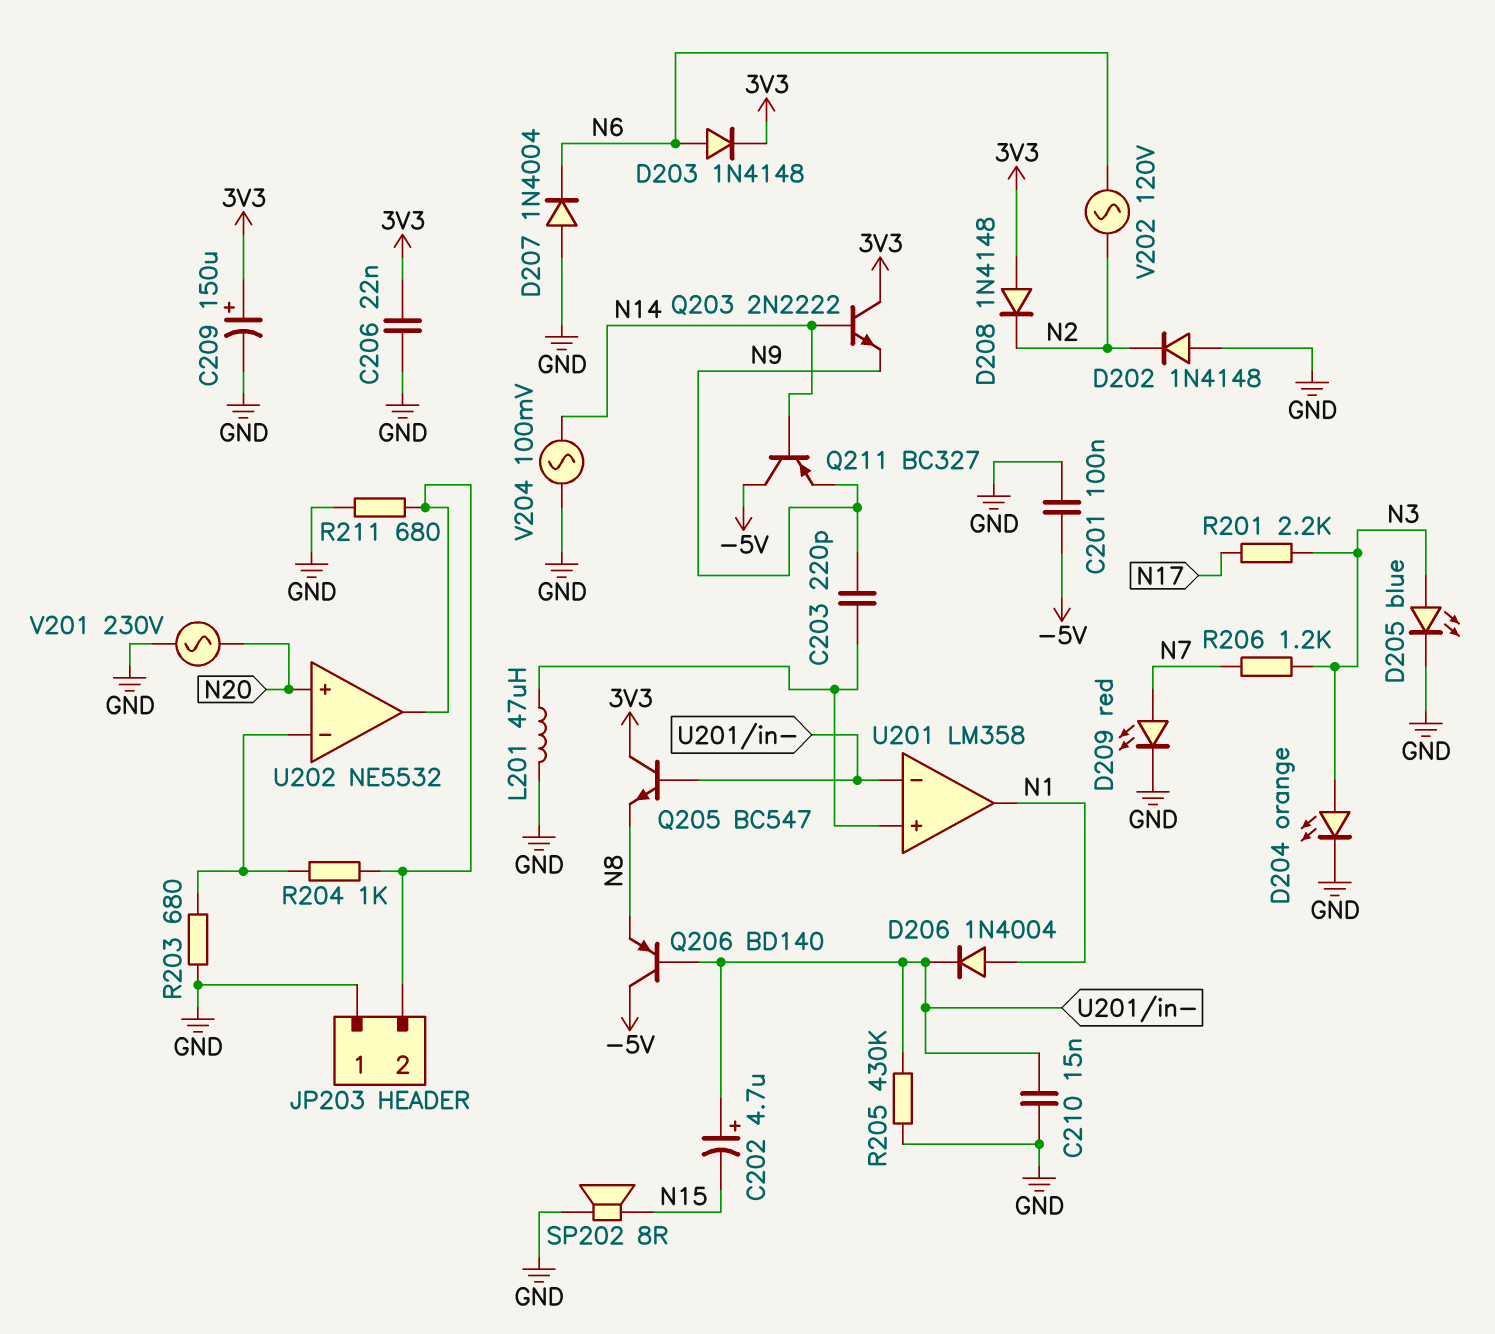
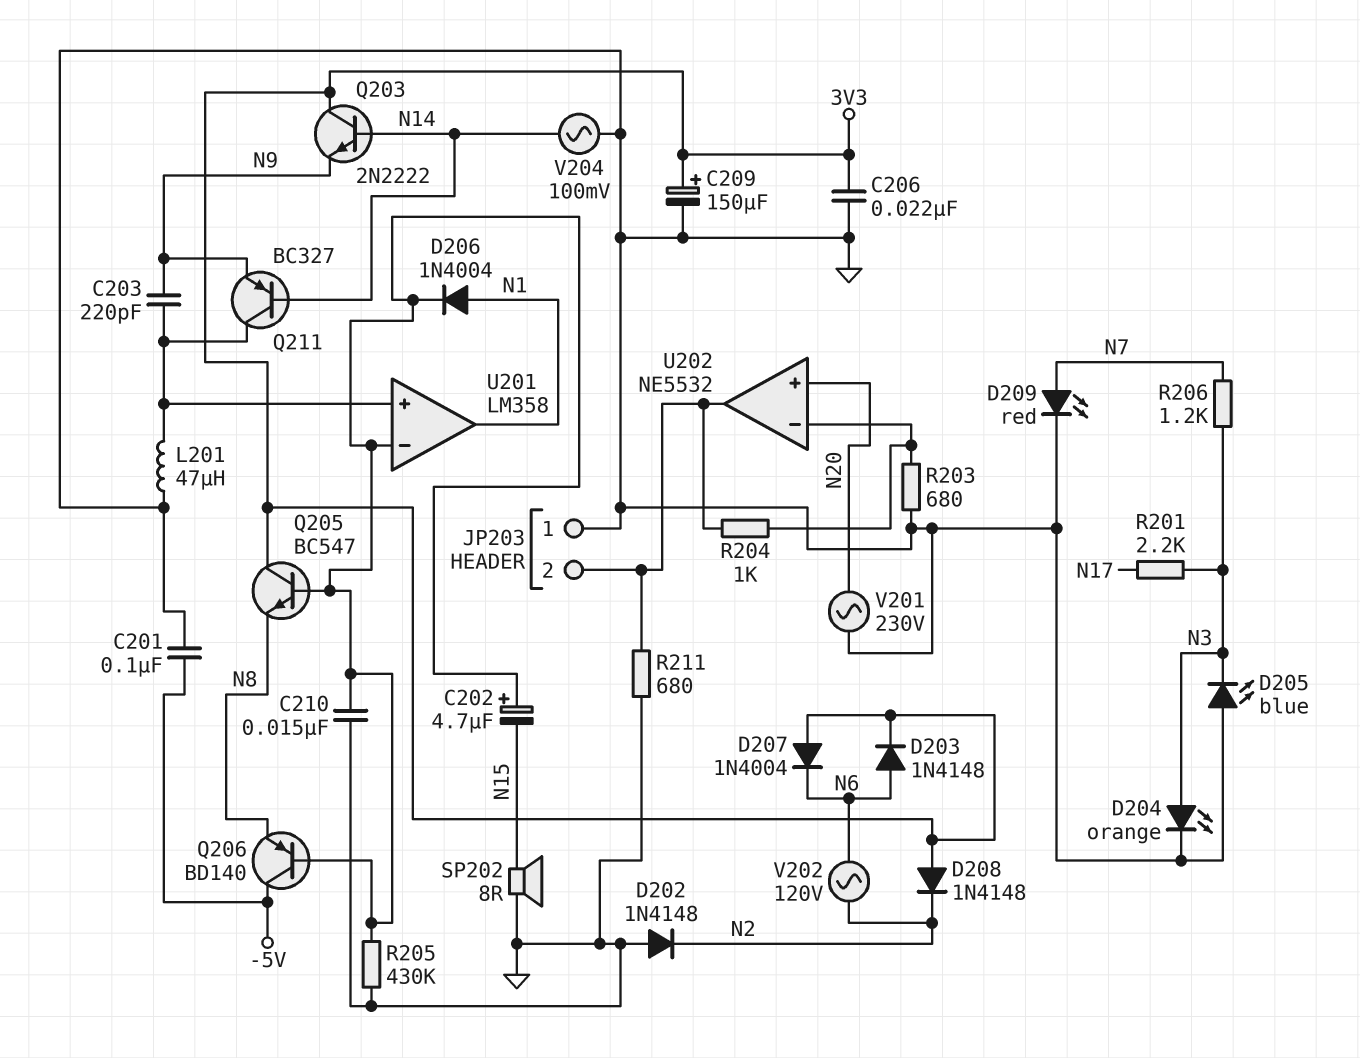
D205: LED blue (A N3, K GND) -> LED blue (A GND, K N3)
D207: diode 1N4004 (A GND, K N6) -> diode 1N4004 (A 3V3, K N6)
Q211: PNP BC327 (B N14, C -5V, E N9) -> PNP BC327 (B N14, C U201/in+, E N9)

